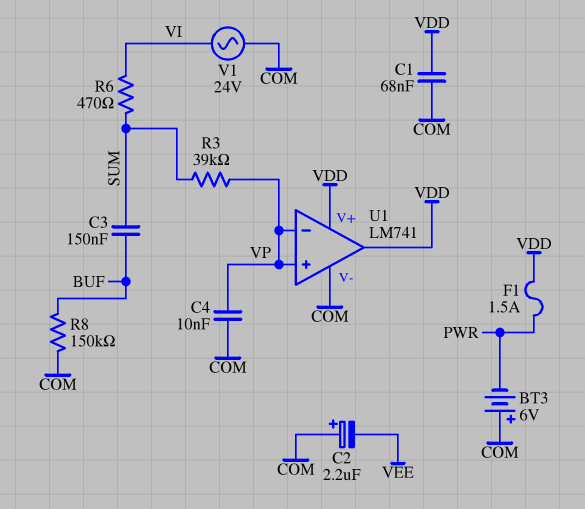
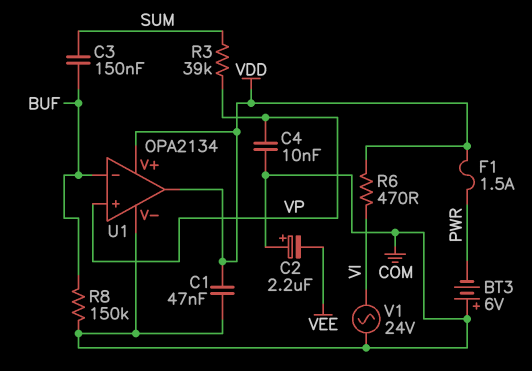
C1: 68nF (COM, VDD) -> 47nF (COM, VDD)
R6: 470 (SUM, VI) -> 470 (VDD, VI)
U1: LM741 -> OPA2134
U1 pin in-: VP -> BUF

